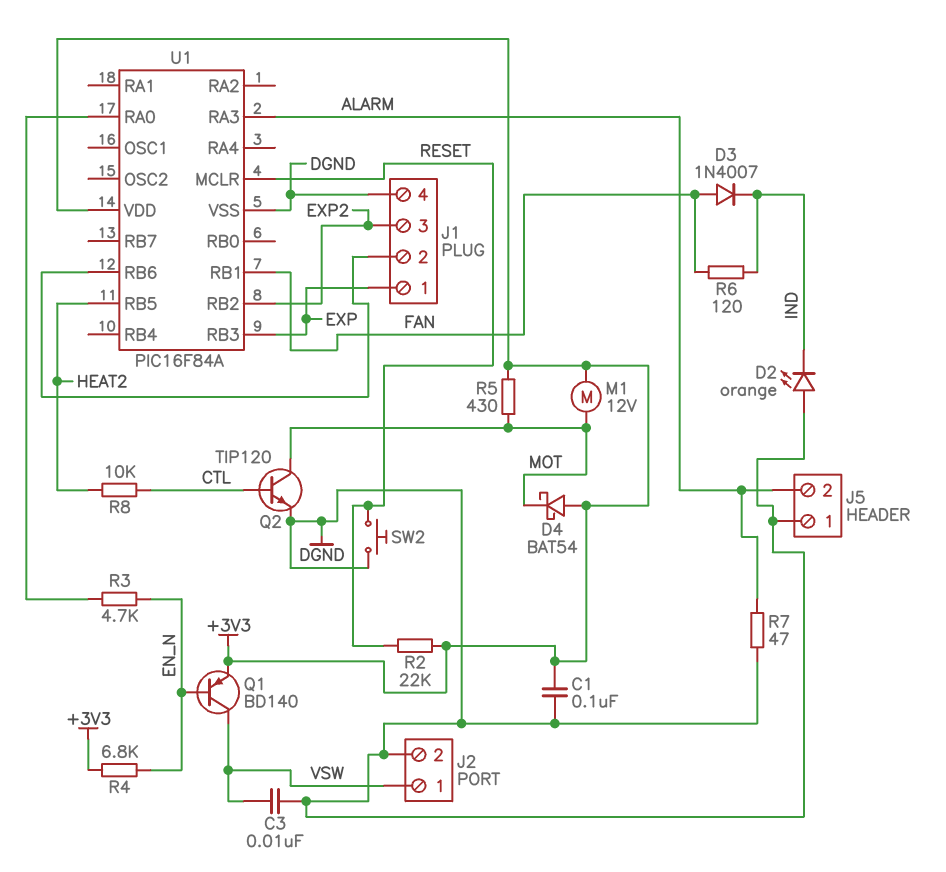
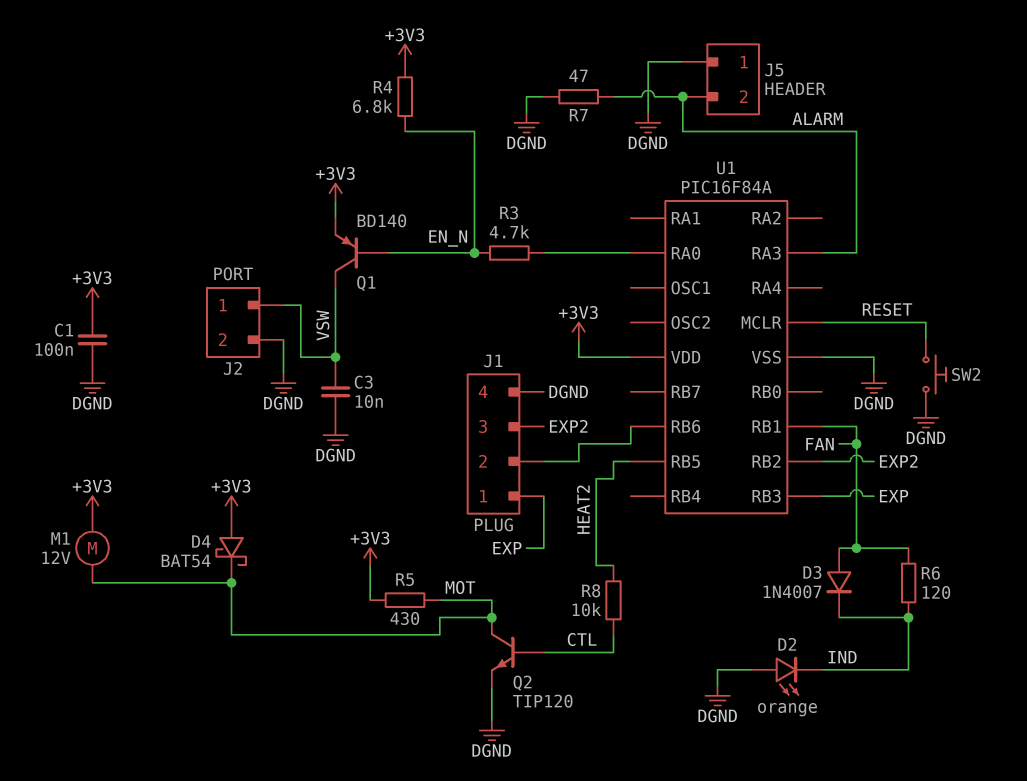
R2: 22k (+3V3, RESET) -> none

